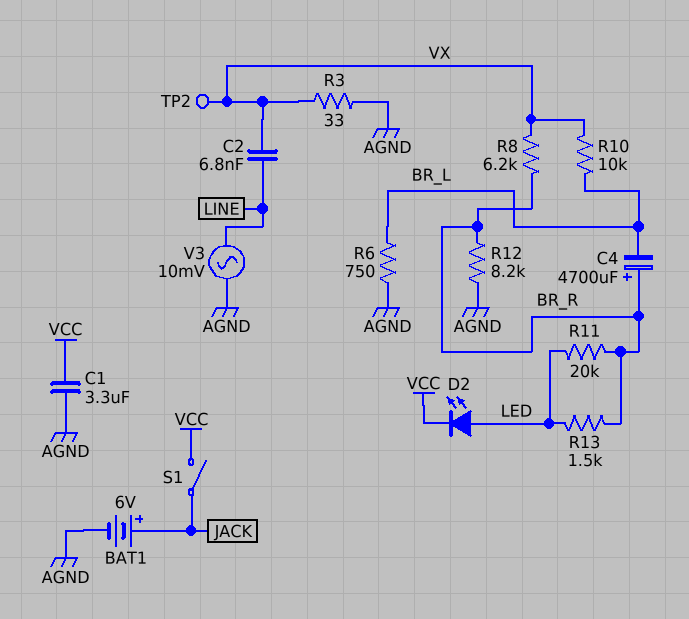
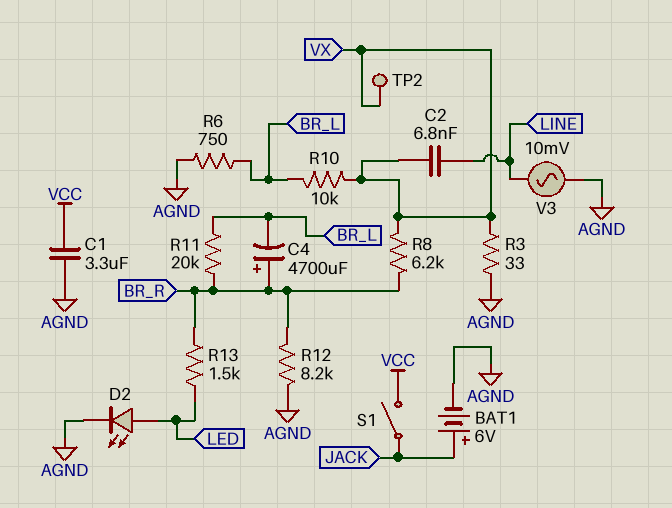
D2: LED (A LED, K VCC) -> LED (A LED, K AGND)
R11: 20k (BR_R, LED) -> 20k (BR_L, BR_R)

